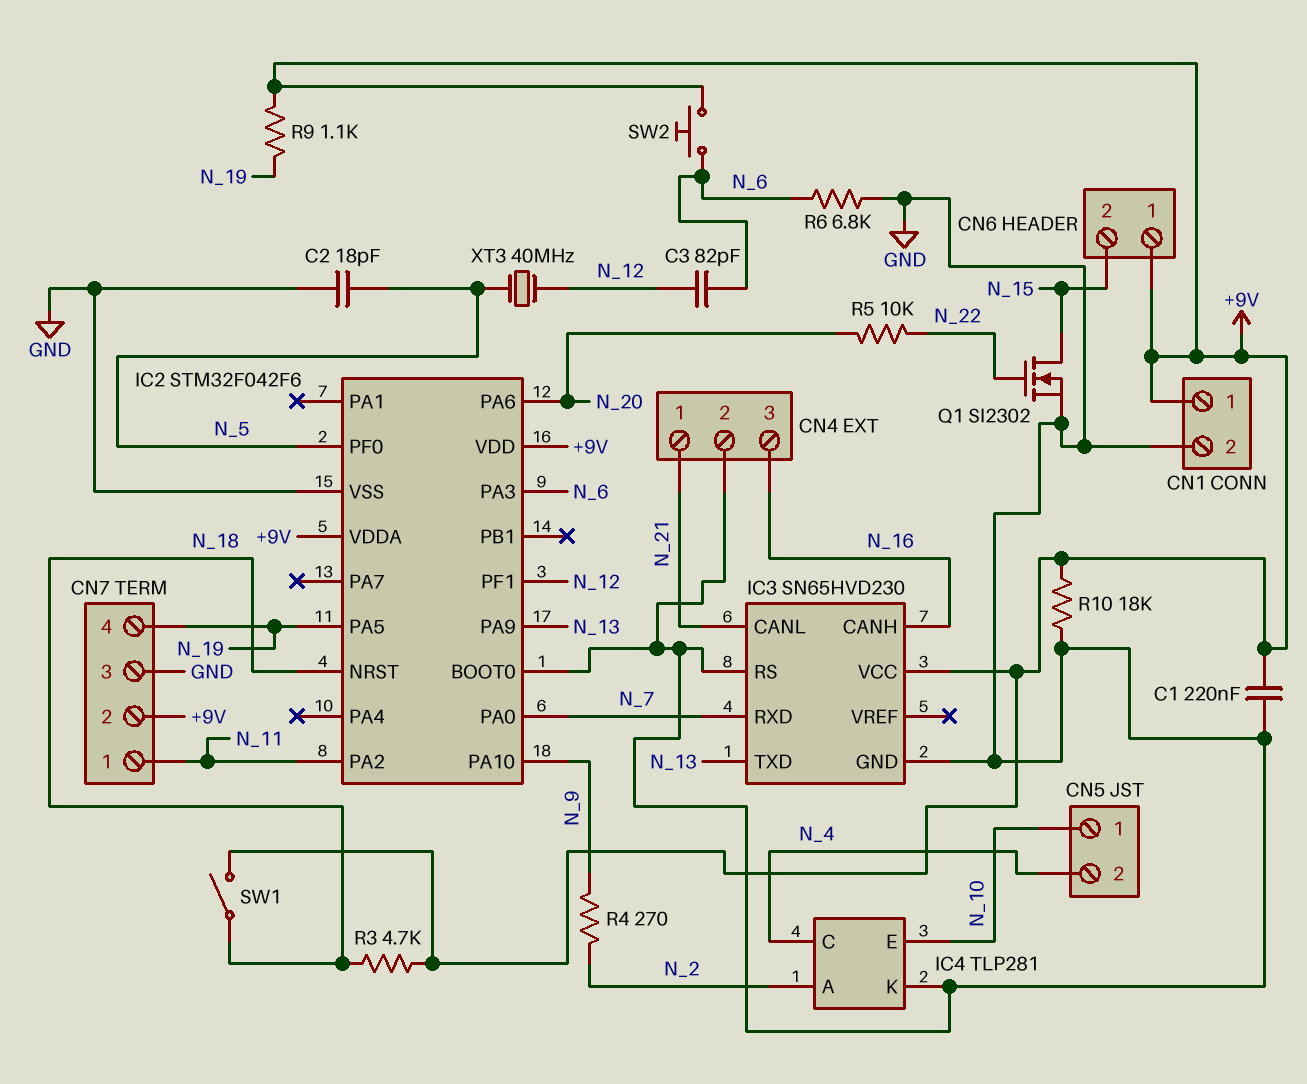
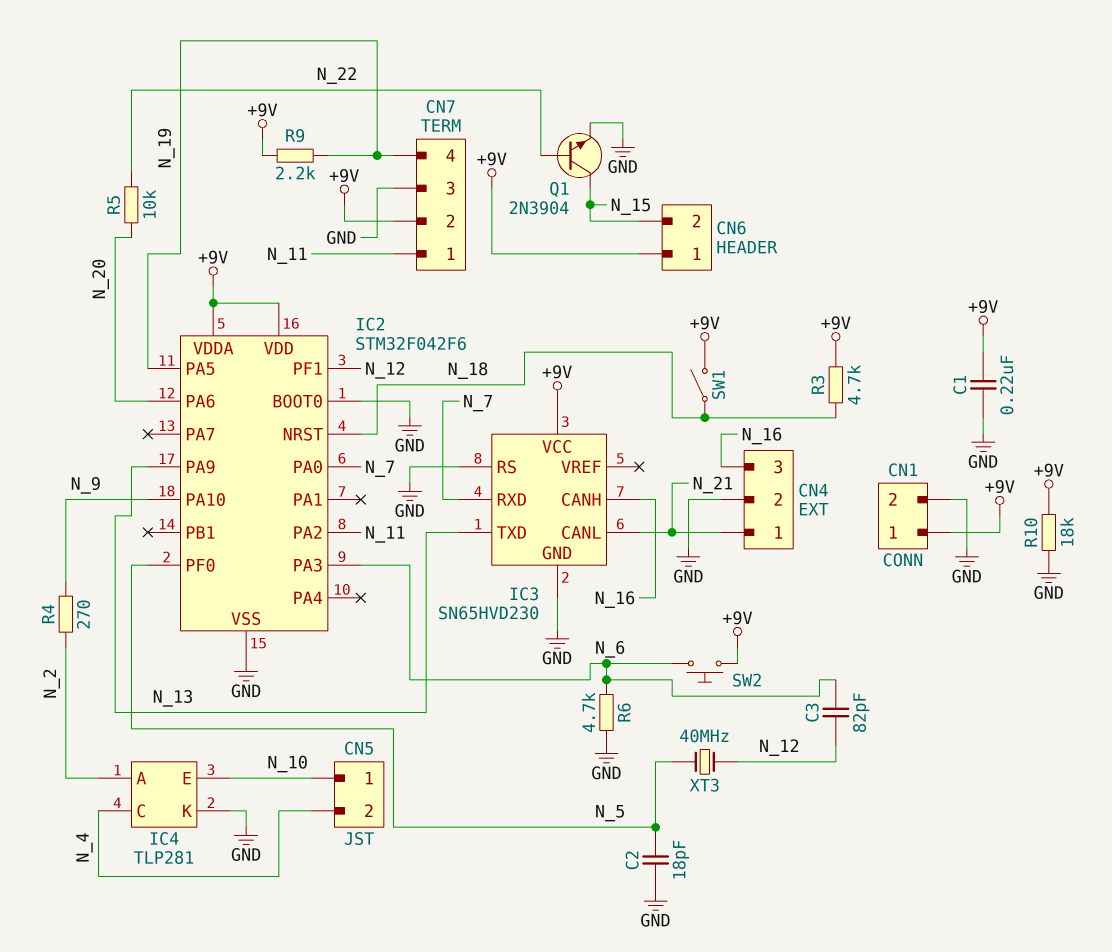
Q1: NMOS SI2302 (G N_22, D N_15, S GND) -> NPN 2N3904 (B N_22, C N_15, E GND)
R6: 6.8k (GND, N_6) -> 4.7k (GND, N_6)
R9: 1.1k (+9V, N_19) -> 2.2k (+9V, N_19)

